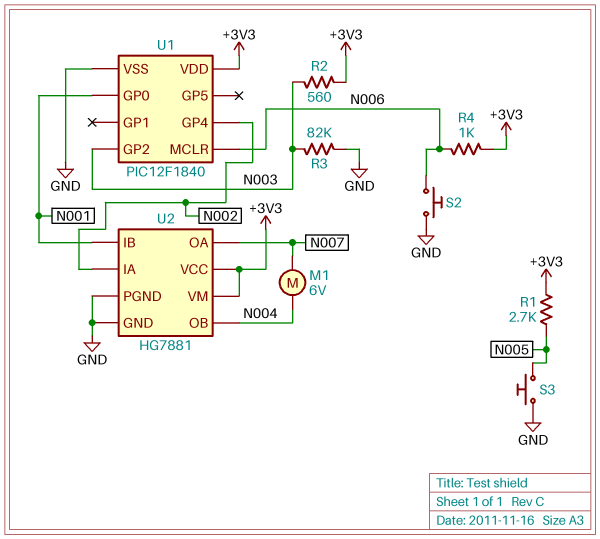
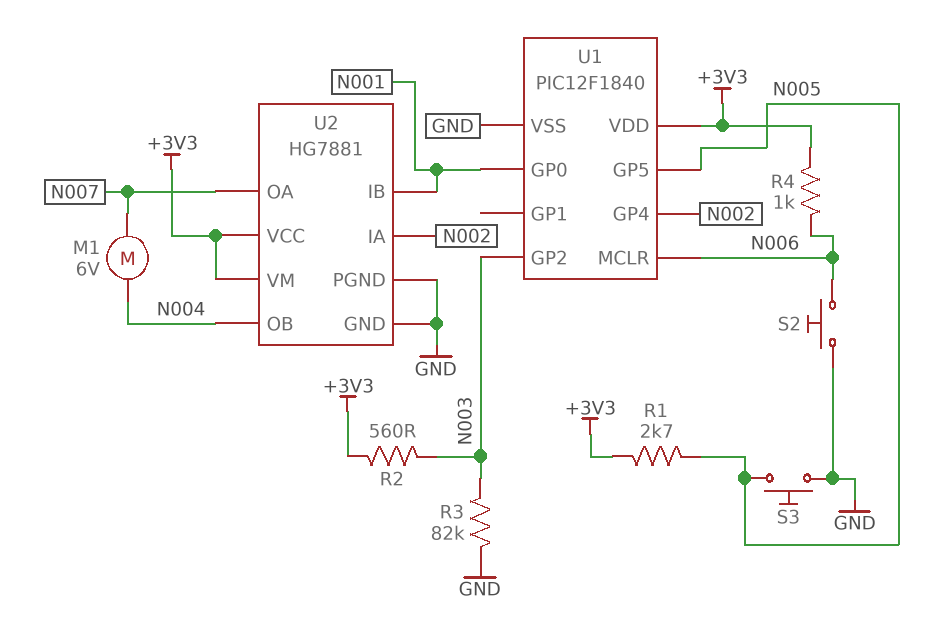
U1 pin GP5: none -> N005

